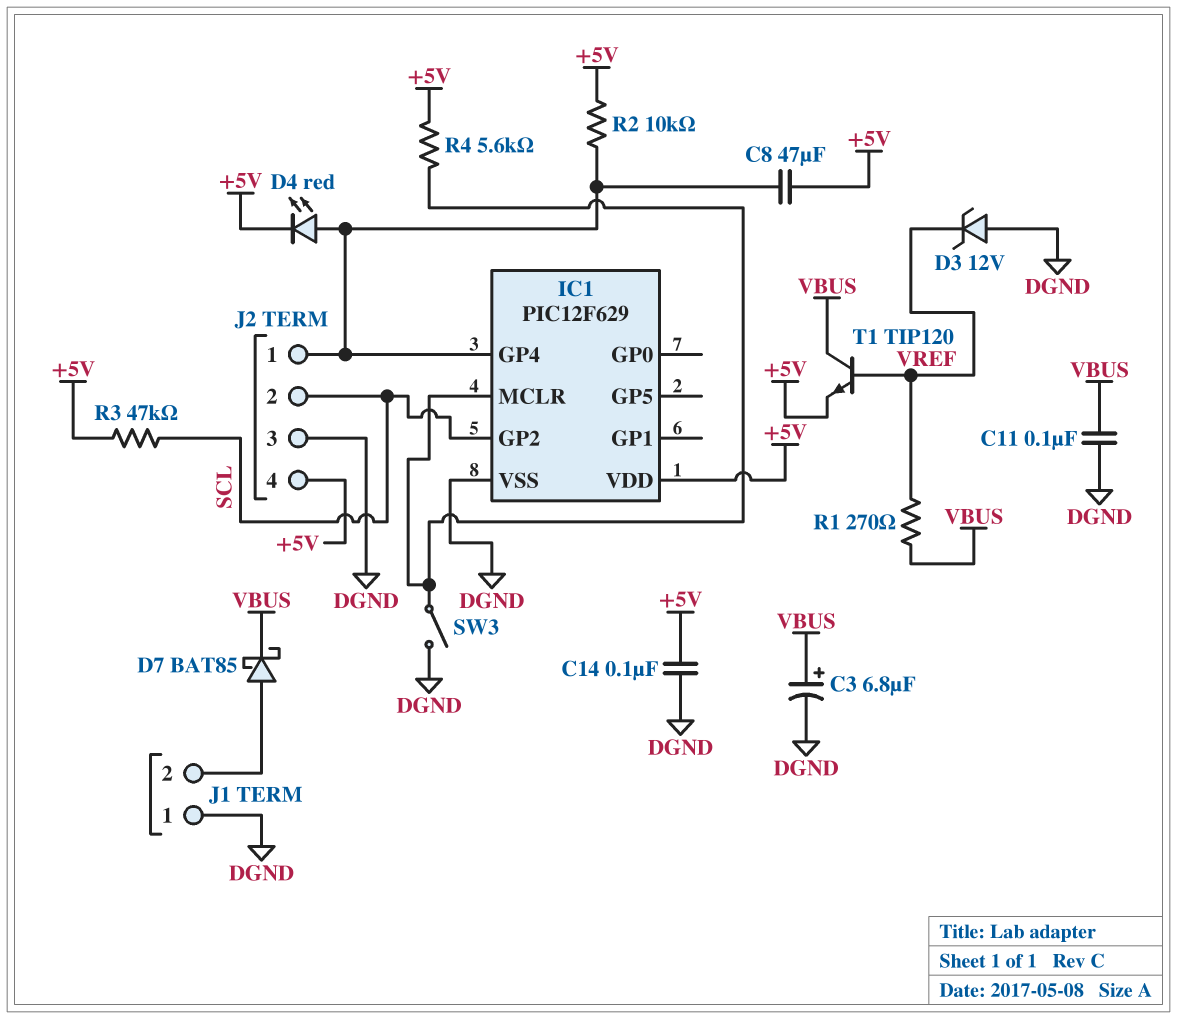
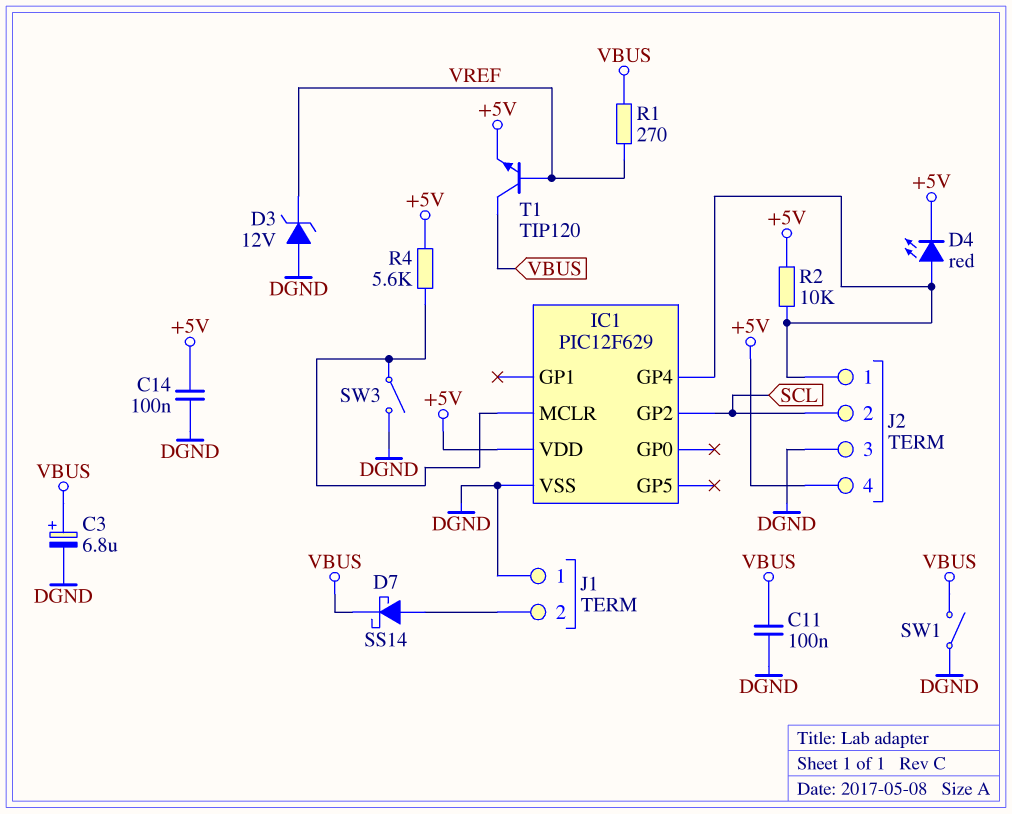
C8: 47uF (+5V, IC1/GP4) -> none
D7: schottky BAT85 (A J1/2, K VBUS) -> schottky SS14 (A J1/2, K VBUS)
R3: 47k (+5V, SCL) -> none
SW1: none -> switch (DGND, VBUS)

